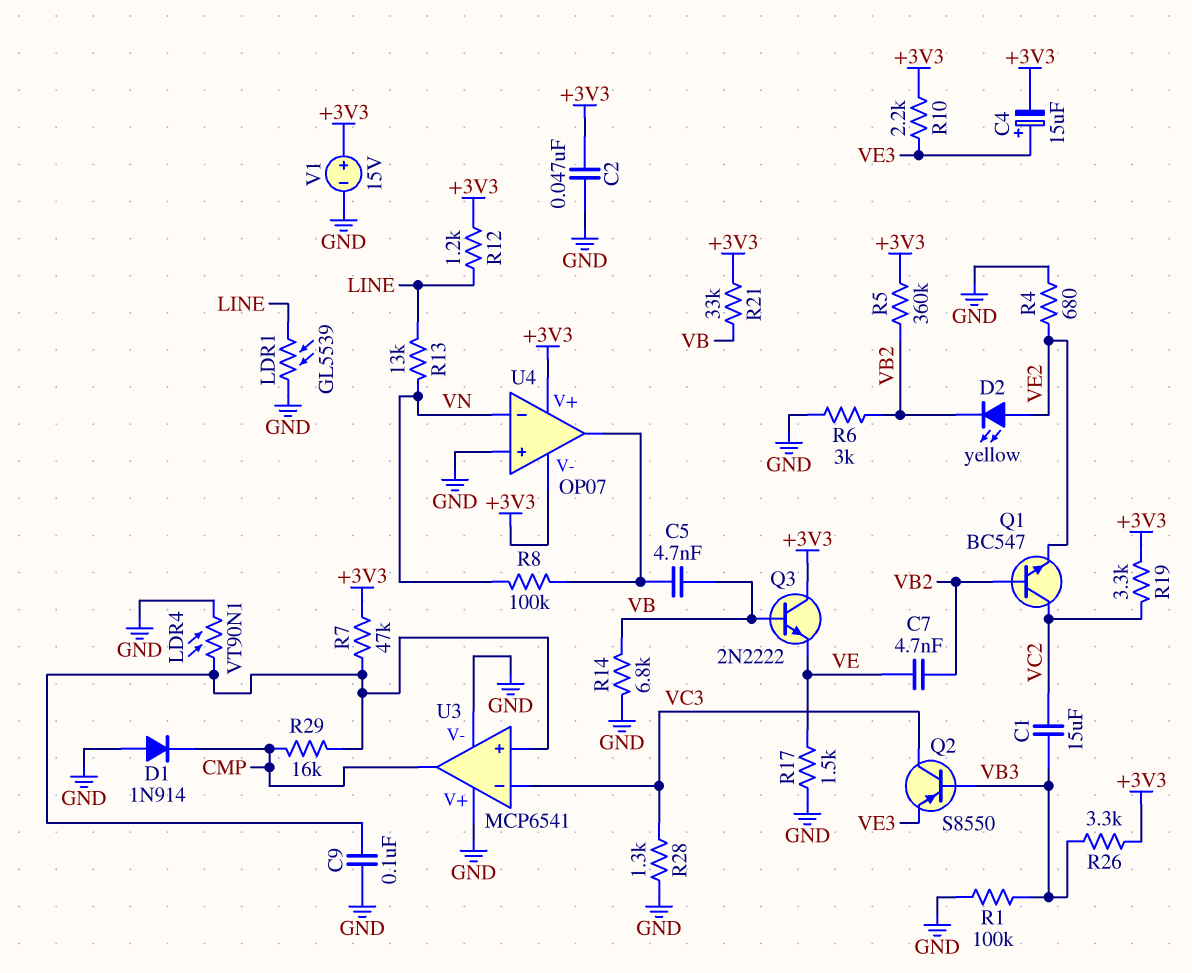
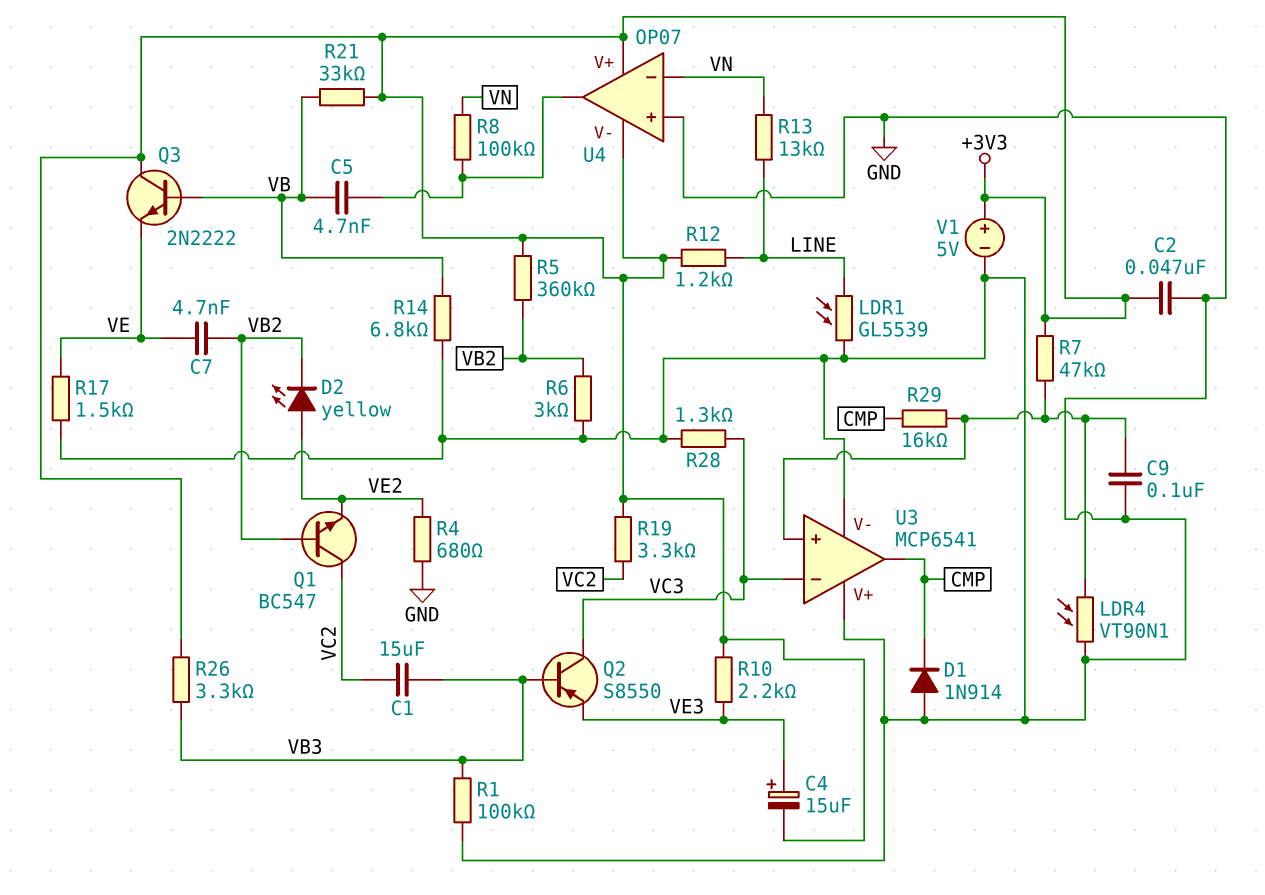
V1: 15V (plus +3V3, minus GND) -> 5V (plus +3V3, minus GND)

